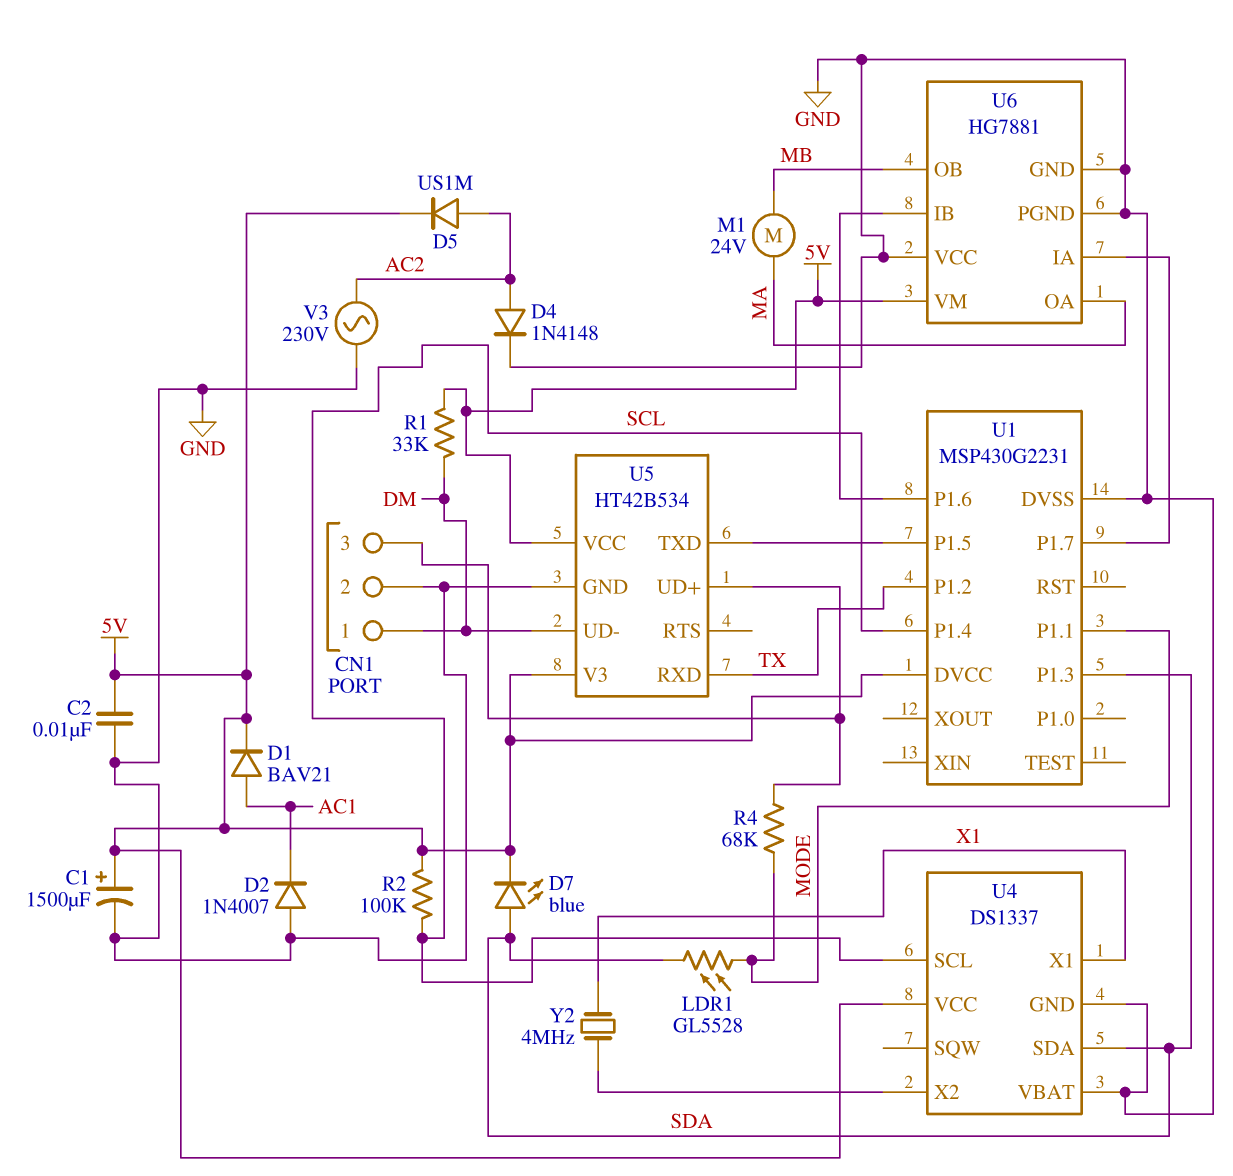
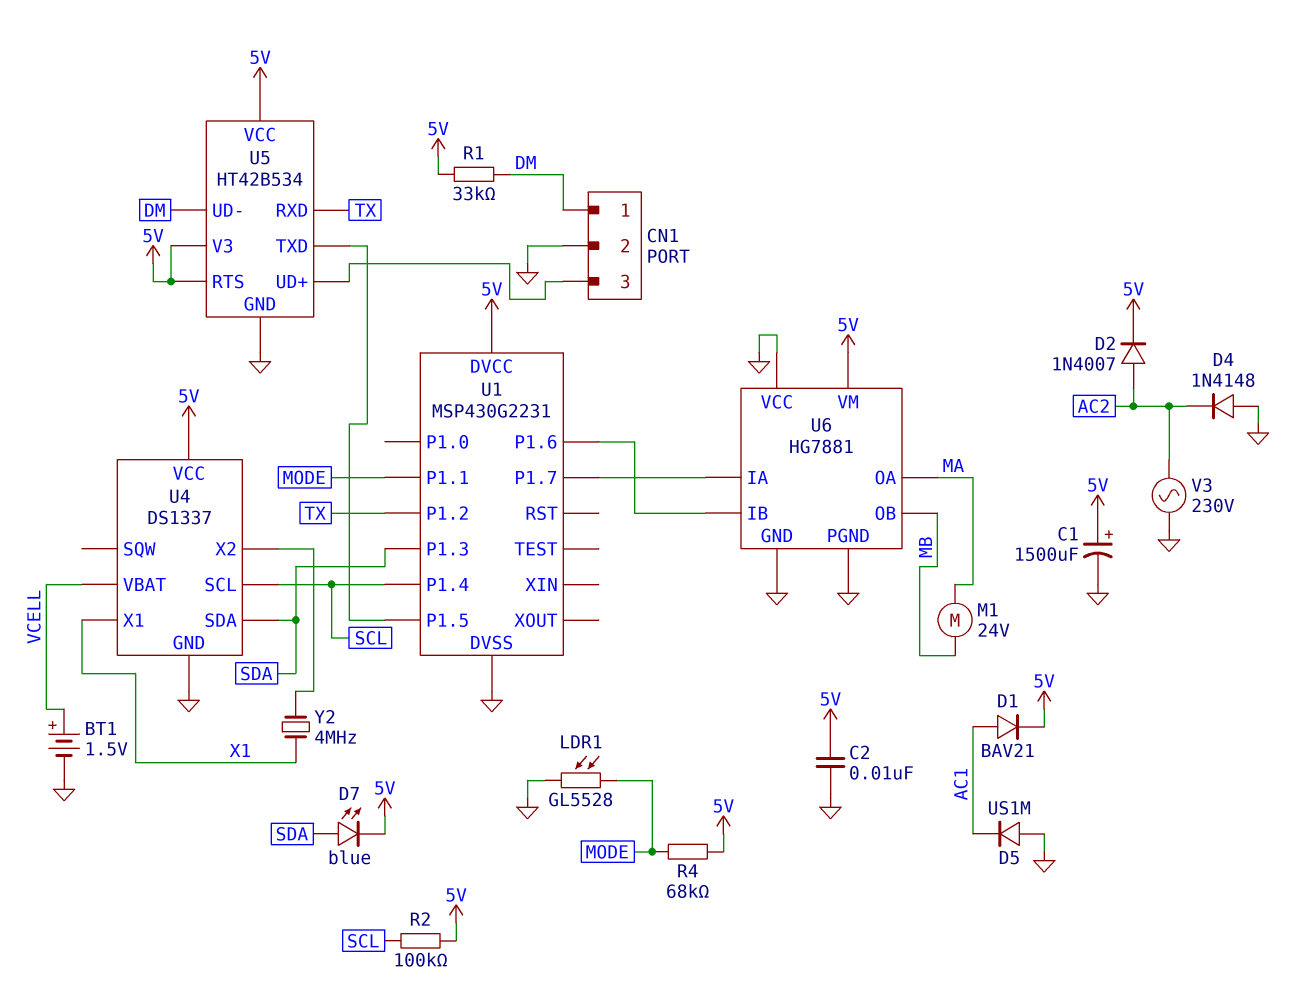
BT1: none -> 1.5V (plus VCELL, minus GND)
D2: diode 1N4007 (A GND, K AC1) -> diode 1N4007 (A AC2, K 5V)
D4: diode 1N4148 (A AC2, K GND) -> diode 1N4148 (A GND, K AC2)
D5: diode US1M (A AC2, K 5V) -> diode US1M (A GND, K AC1)
LDR1: GL5528 (MODE, SDA) -> GL5528 (GND, MODE)
R4: 68k (CN1/3, MODE) -> 68k (5V, MODE)
U4 pin VBAT: GND -> VCELL
U5 pin RTS: none -> 5V

